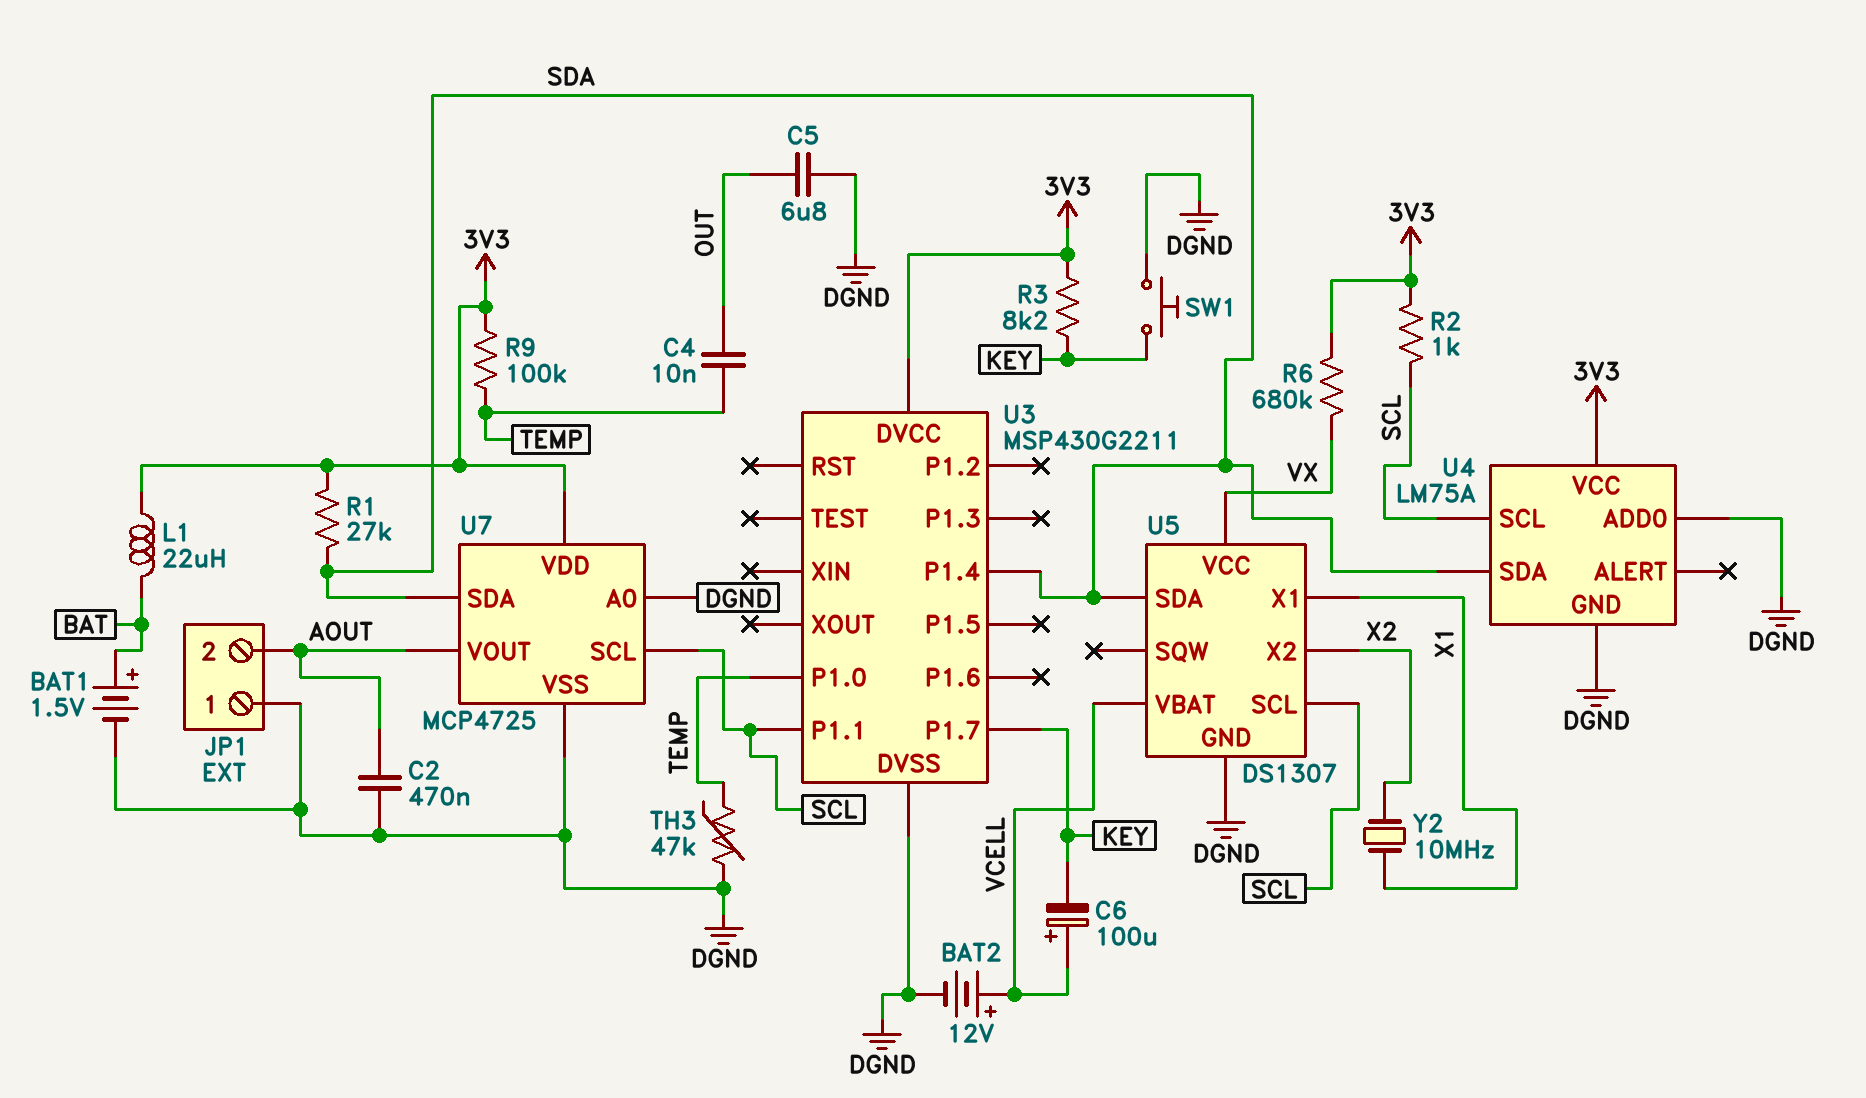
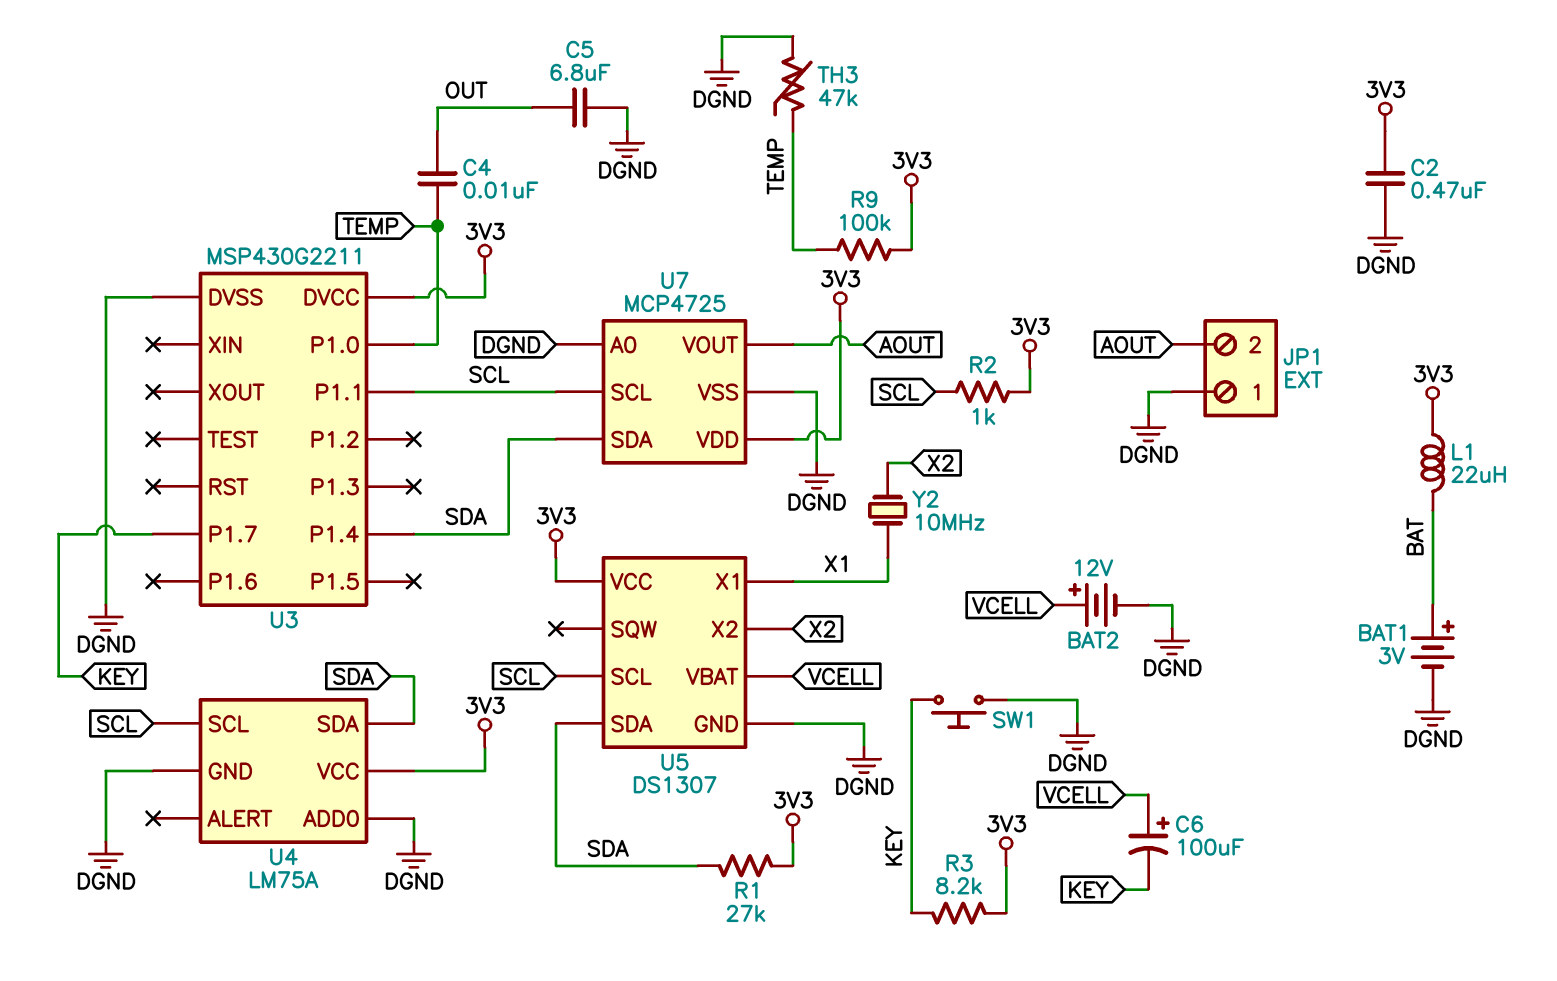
BAT1: 1.5V (plus BAT, minus DGND) -> 3V (plus BAT, minus DGND)
C2: 470nF (AOUT, DGND) -> 470nF (3V3, DGND)
R6: 680k (3V3, VX) -> none
U5 pin VCC: VX -> 3V3

